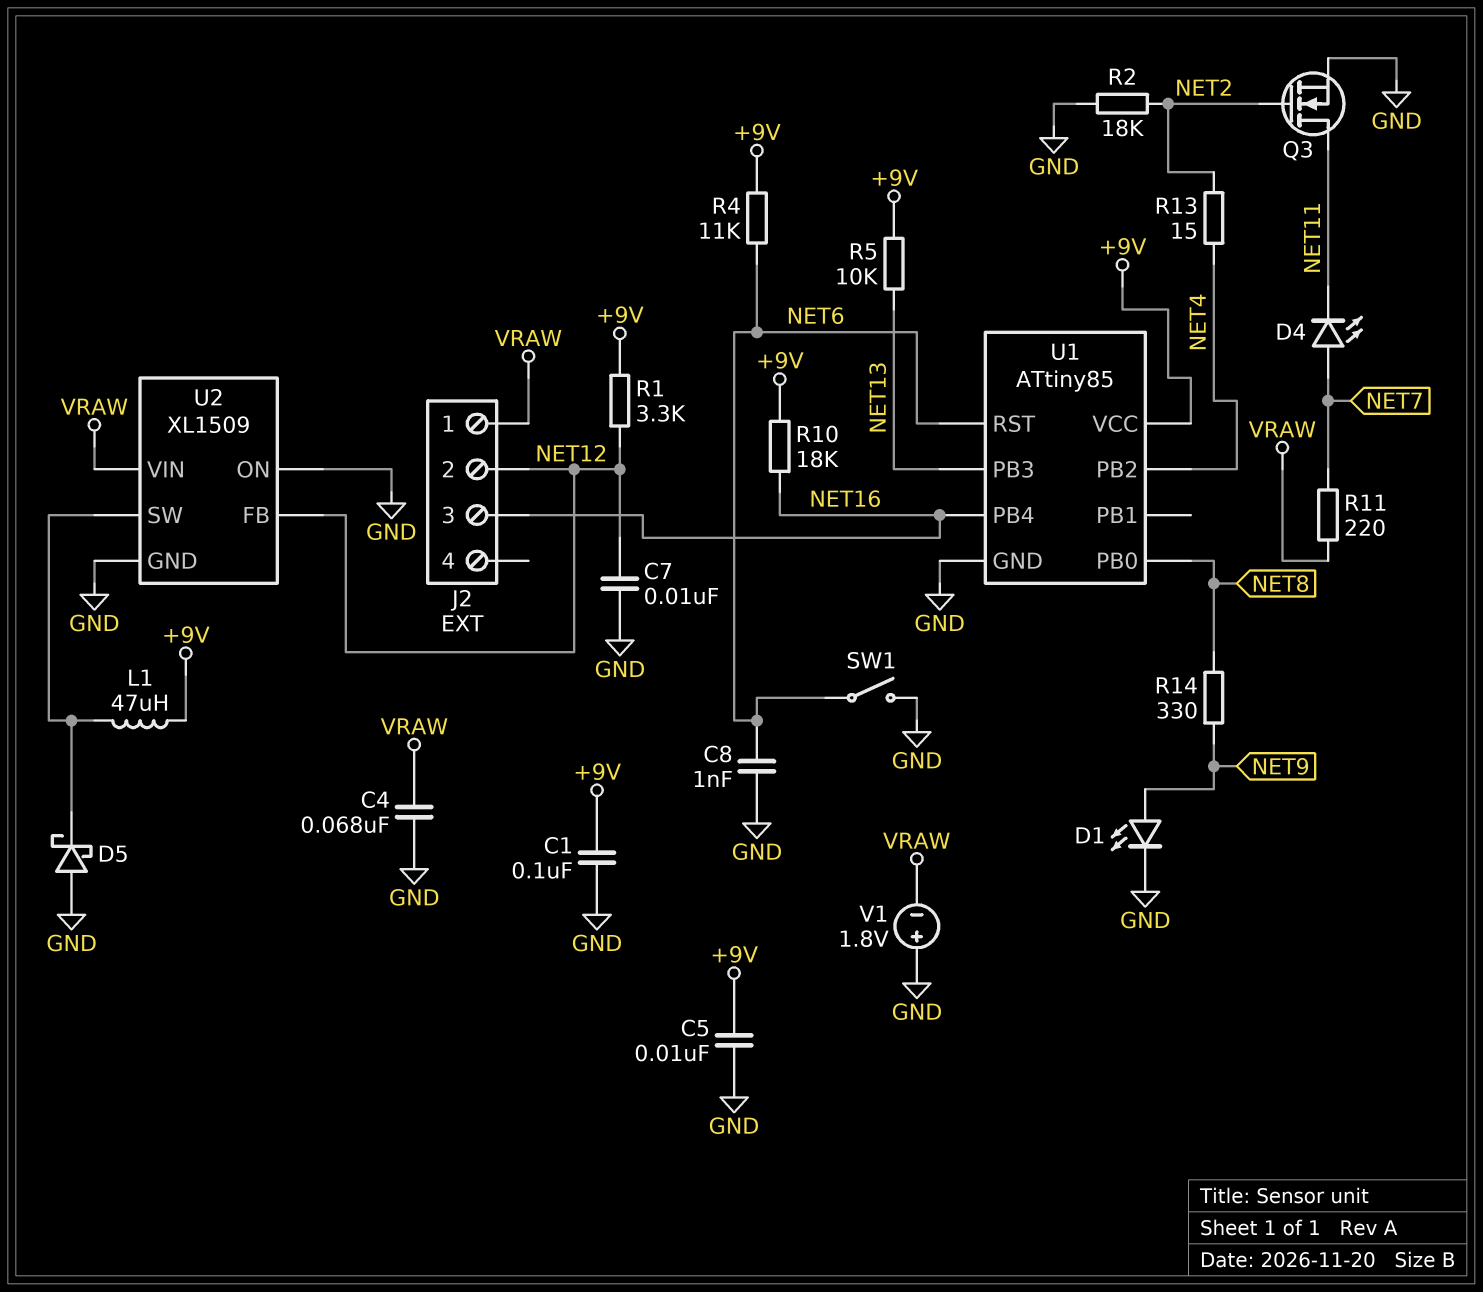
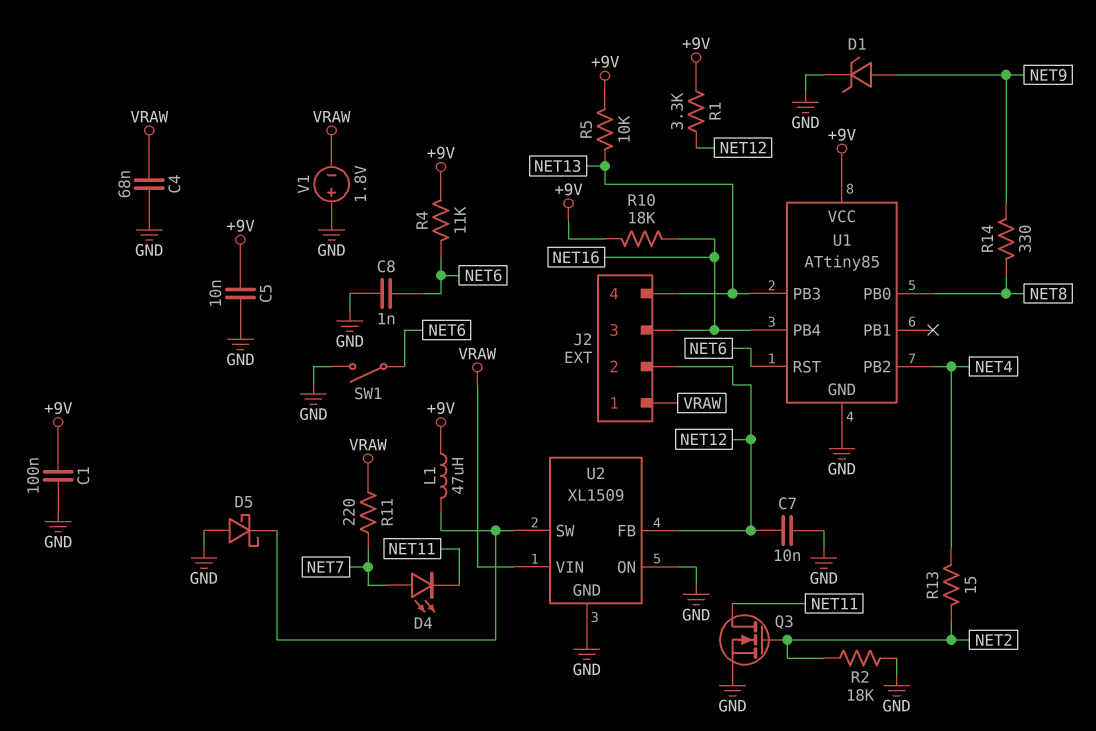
D1: LED (A NET9, K GND) -> zener (A NET9, K GND)
J2 pin 4: none -> NET13

